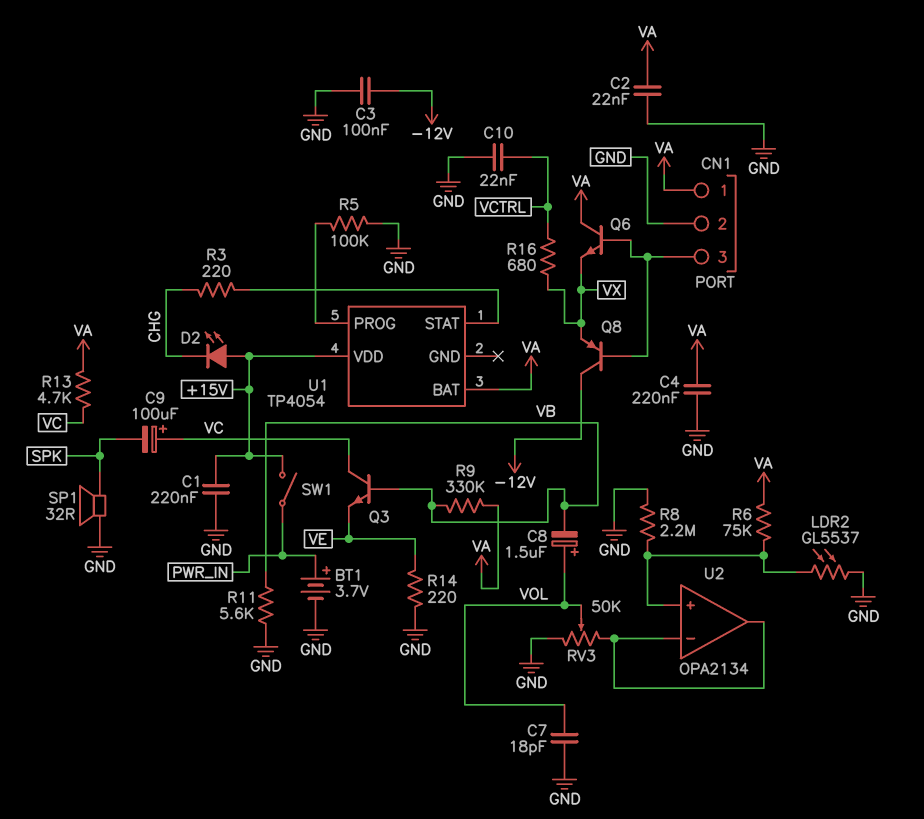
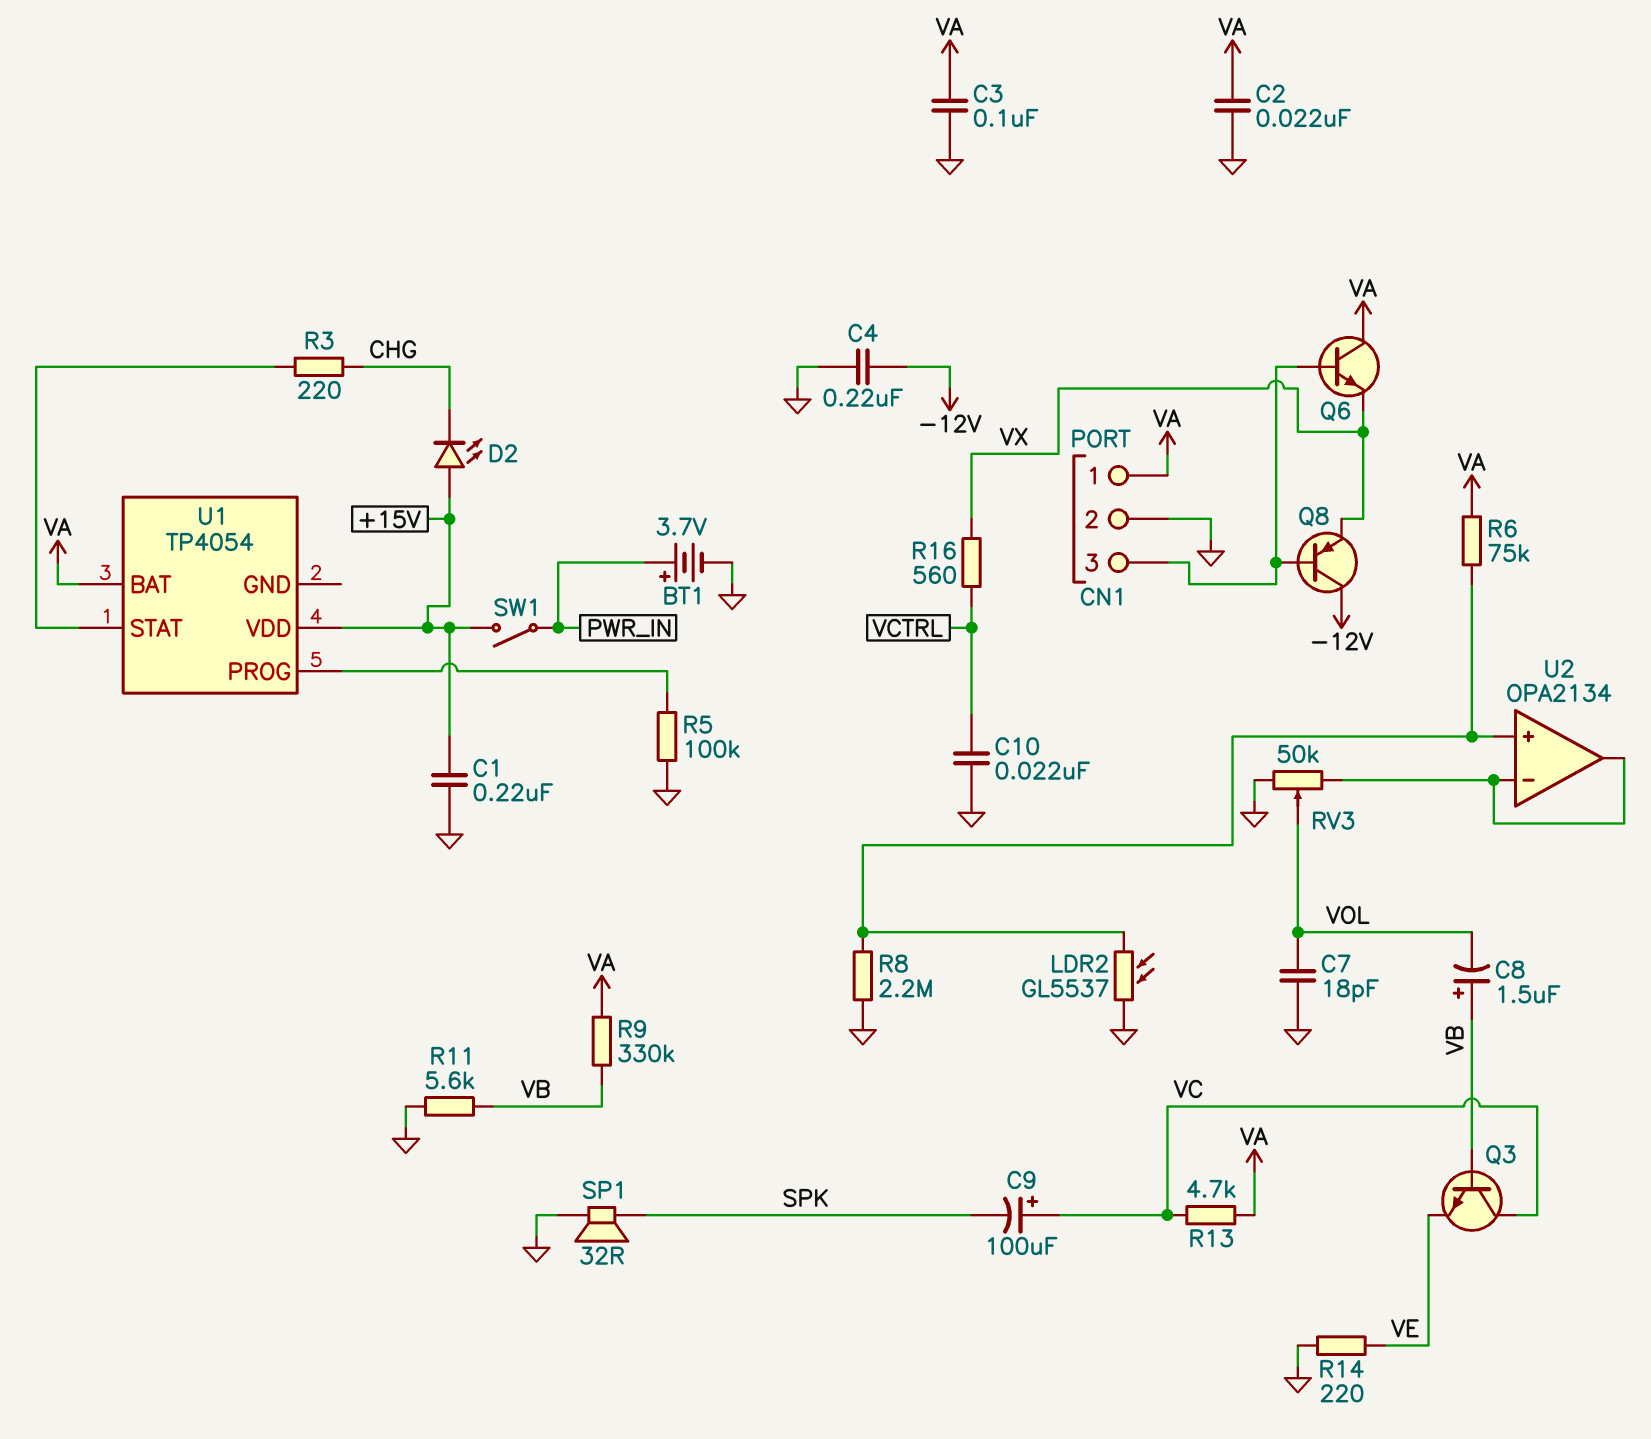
C3: 100nF (-12V, GND) -> 100nF (GND, VA)
C4: 220nF (GND, VA) -> 220nF (-12V, GND)
C8: 1.5uF (plus VOL, minus VB) -> 1.5uF (plus VB, minus VOL)
R16: 680 (VCTRL, VX) -> 560 (VCTRL, VX)

